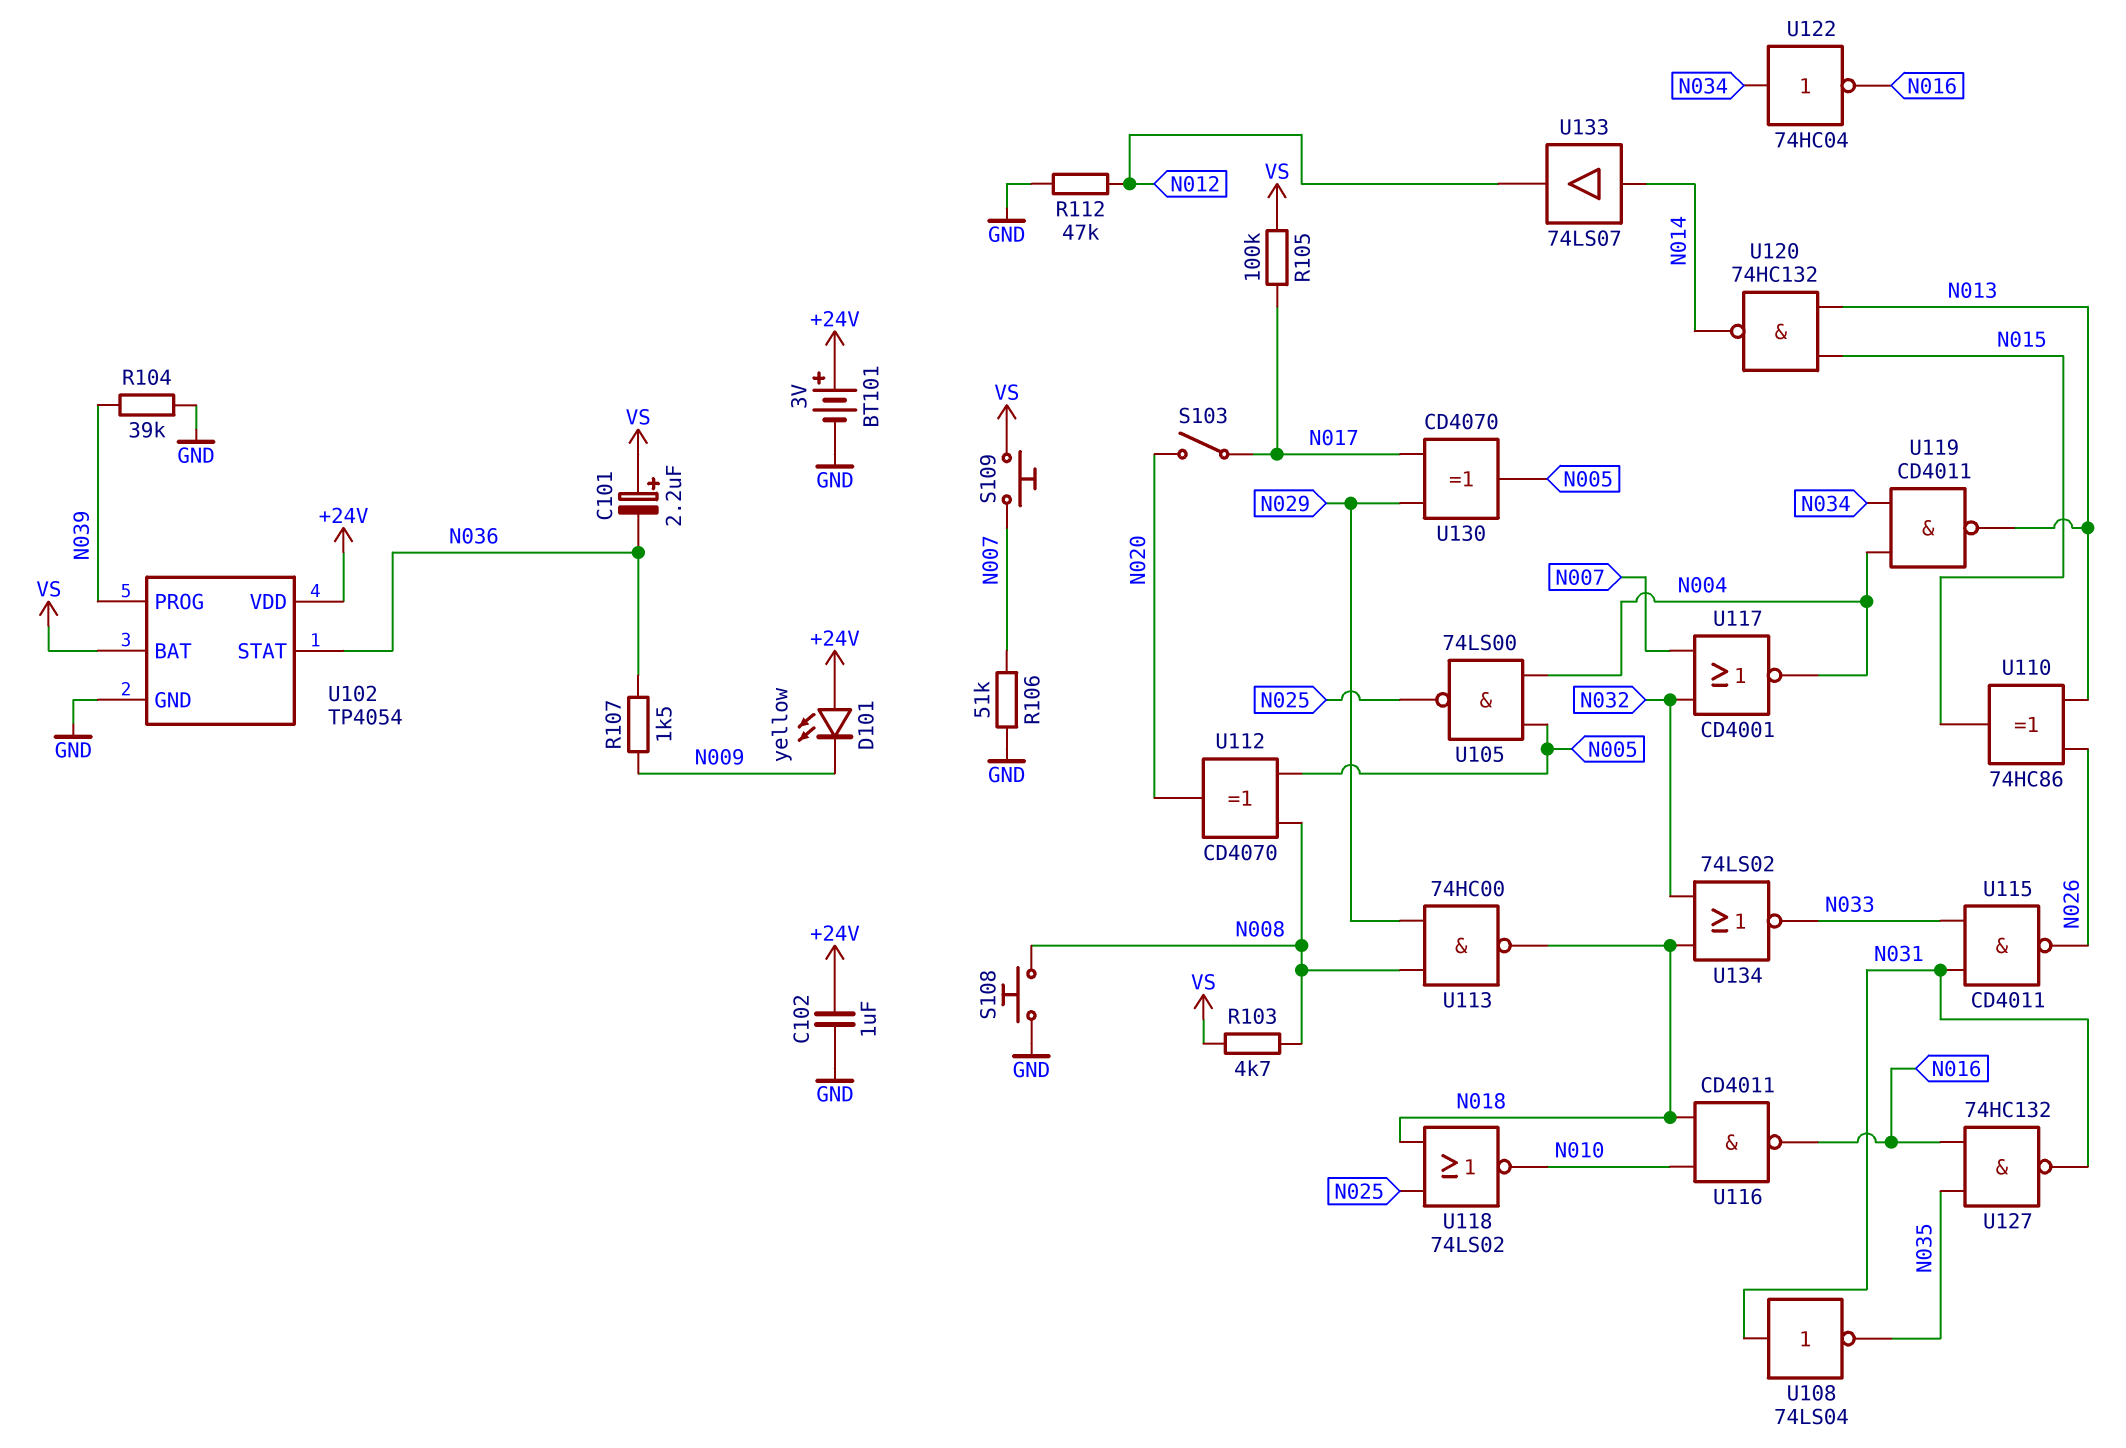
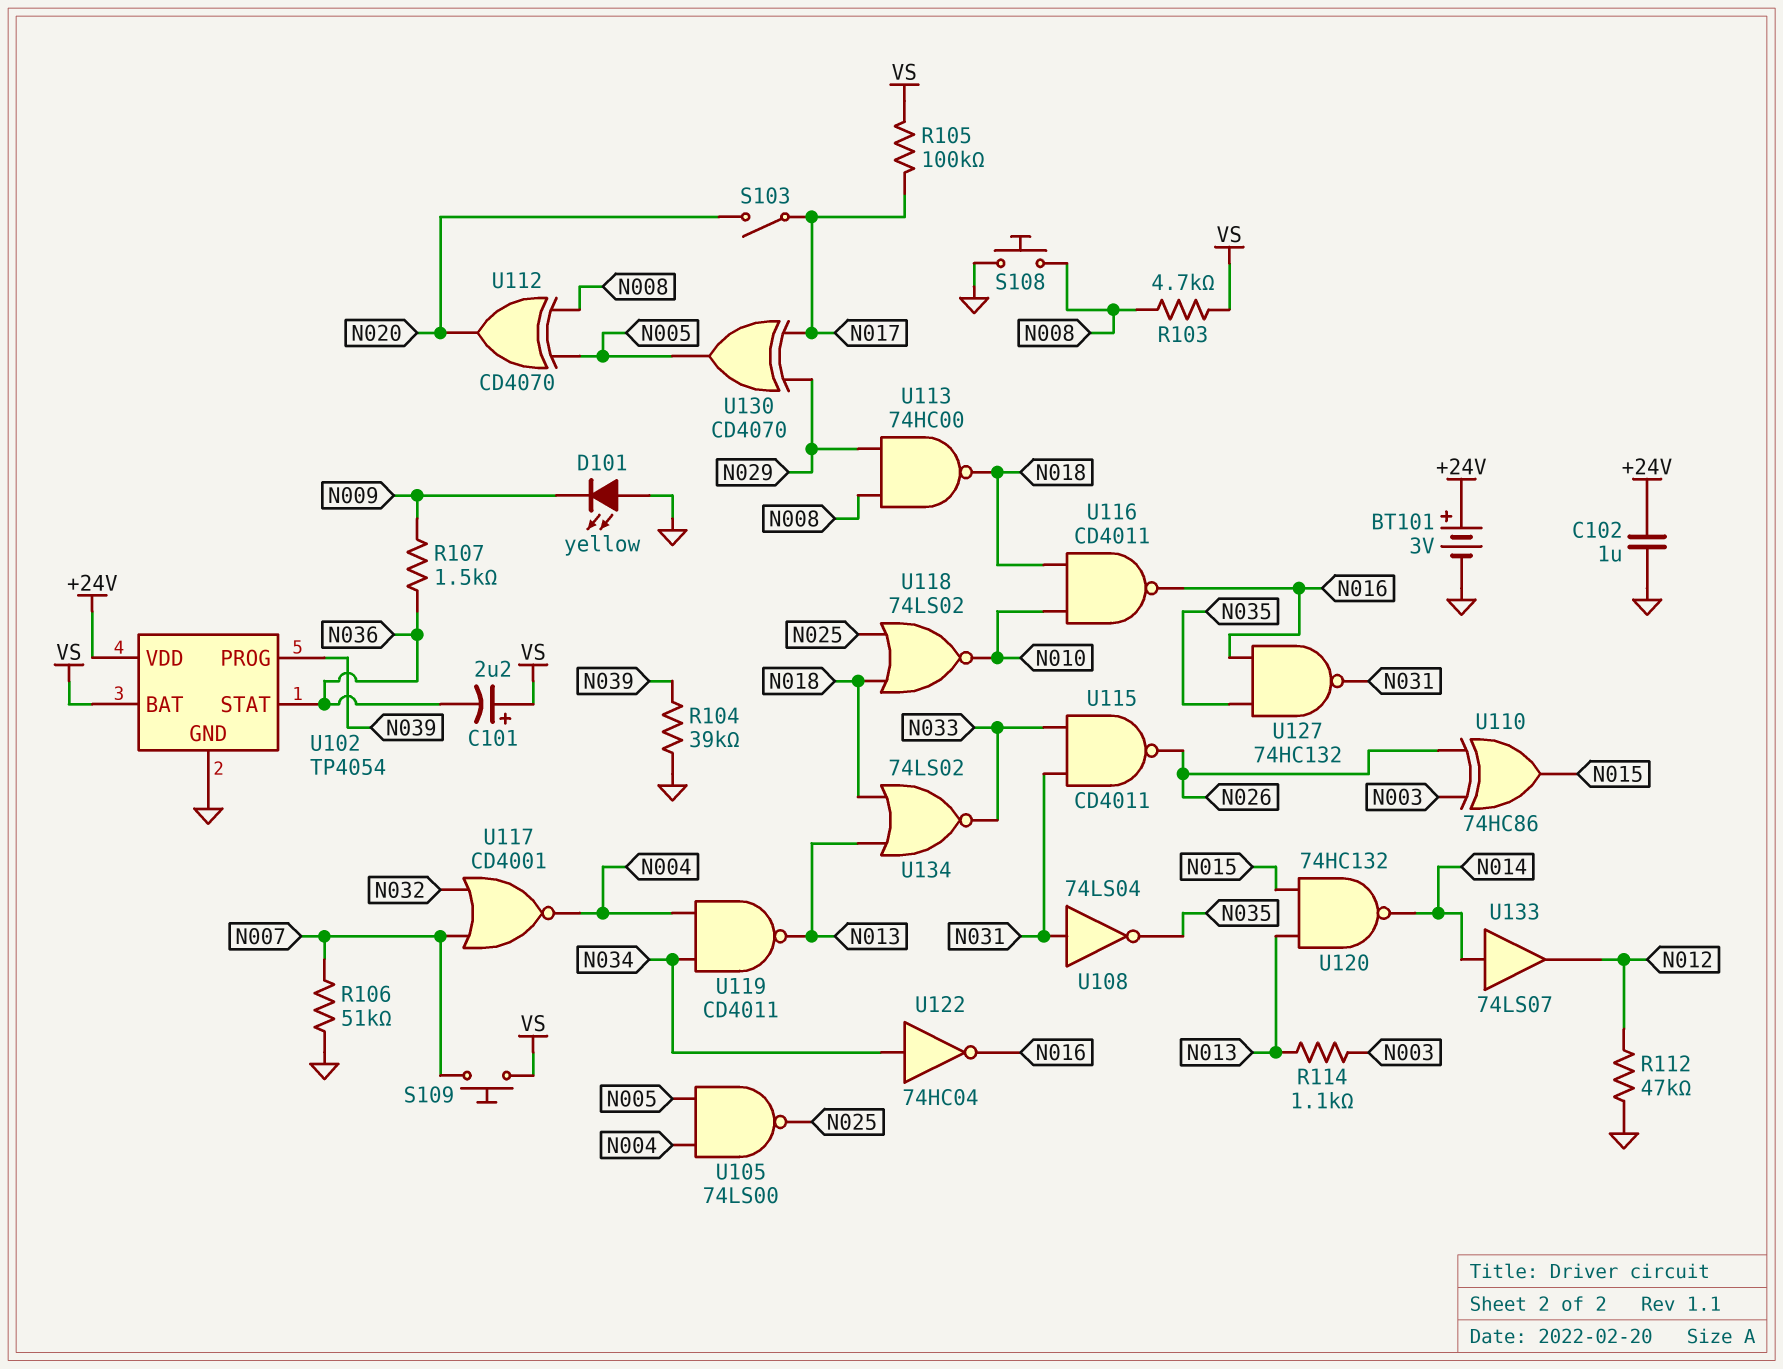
D101: LED yellow (A +24V, K N009) -> LED yellow (A GND, K N009)
R114: none -> 1.1k (N003, N013)
U110: XOR 74HC86 (in N013, in N026, out N015) -> XOR 74HC86 (in N003, in N026, out N015)
U134: NOR 74LS02 (in N018, in N032, out N033) -> NOR 74LS02 (in N013, in N018, out N033)

